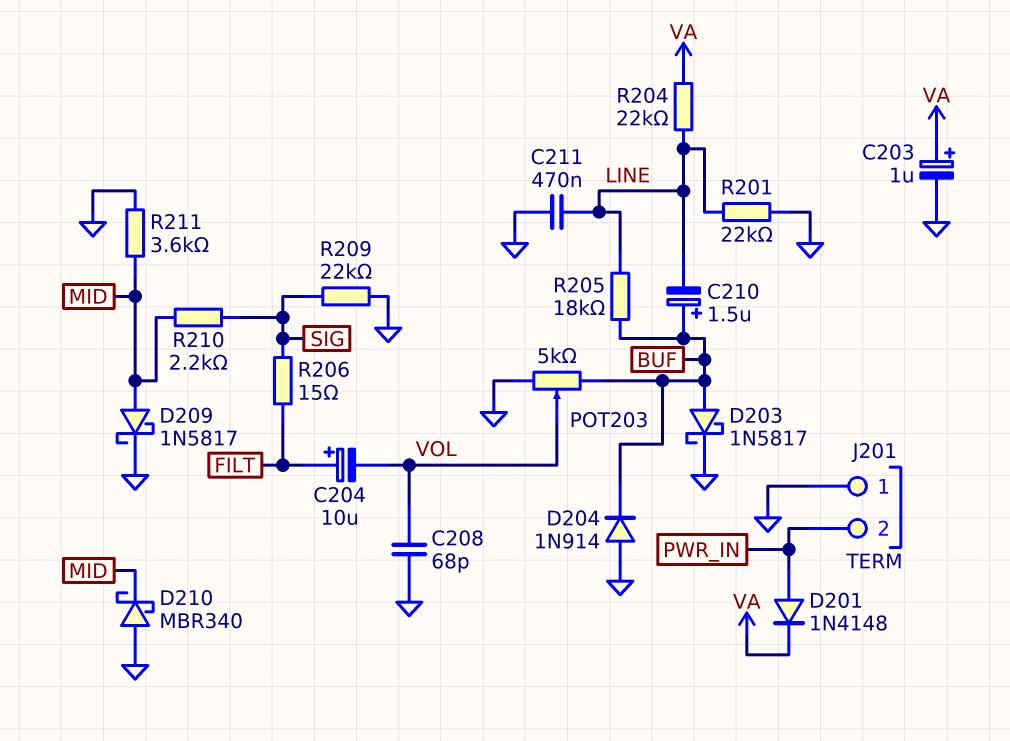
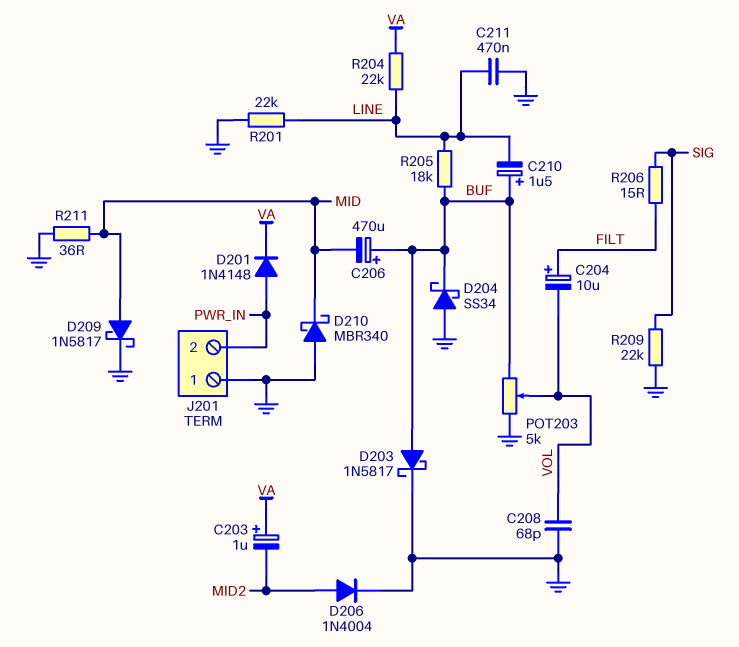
C203: 1uF (plus VA, minus GND) -> 1uF (plus VA, minus MID2)
C206: none -> 470uF (plus BUF, minus MID)
D204: diode 1N914 (A GND, K BUF) -> schottky SS34 (A GND, K BUF)
D206: none -> diode 1N4004 (A MID2, K GND)
R210: 2.2k (MID, SIG) -> none
R211: 3.6k (GND, MID) -> 36 (GND, MID)

